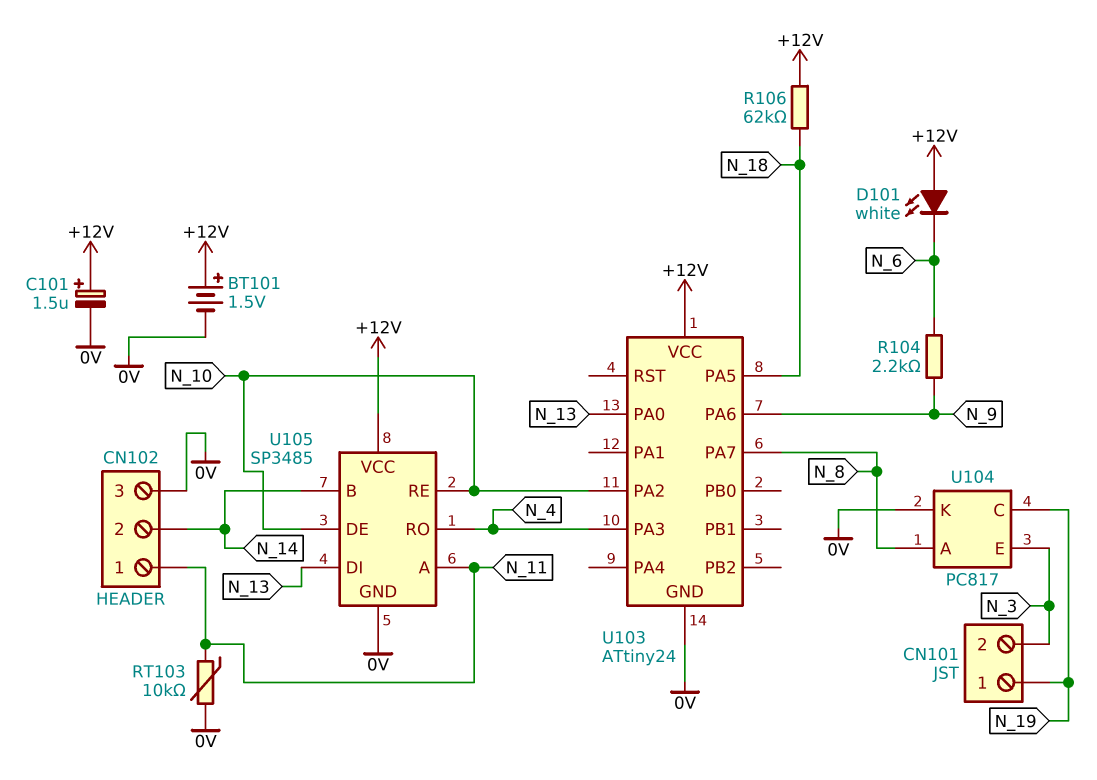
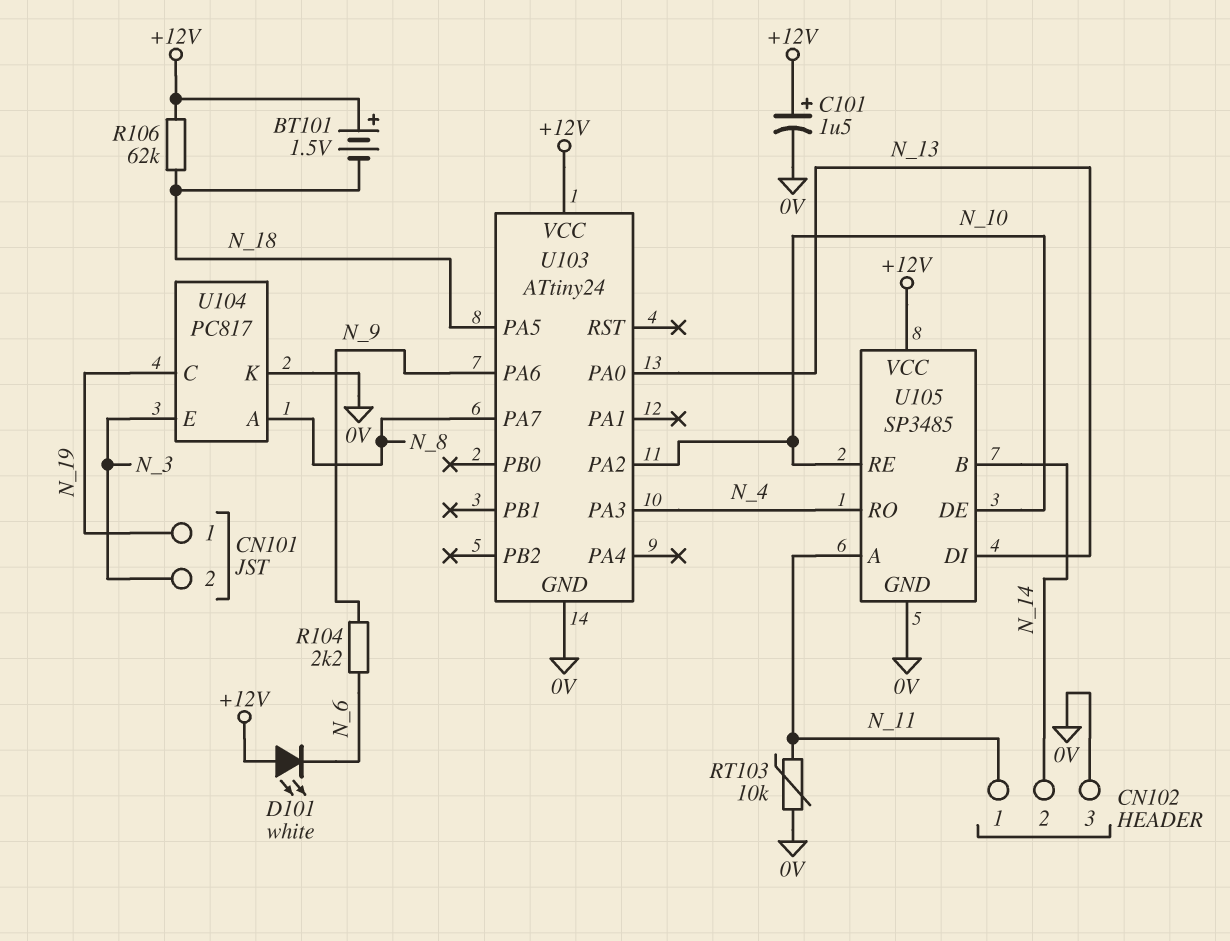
BT101: 1.5V (plus +12V, minus 0V) -> 1.5V (plus +12V, minus N_18)

